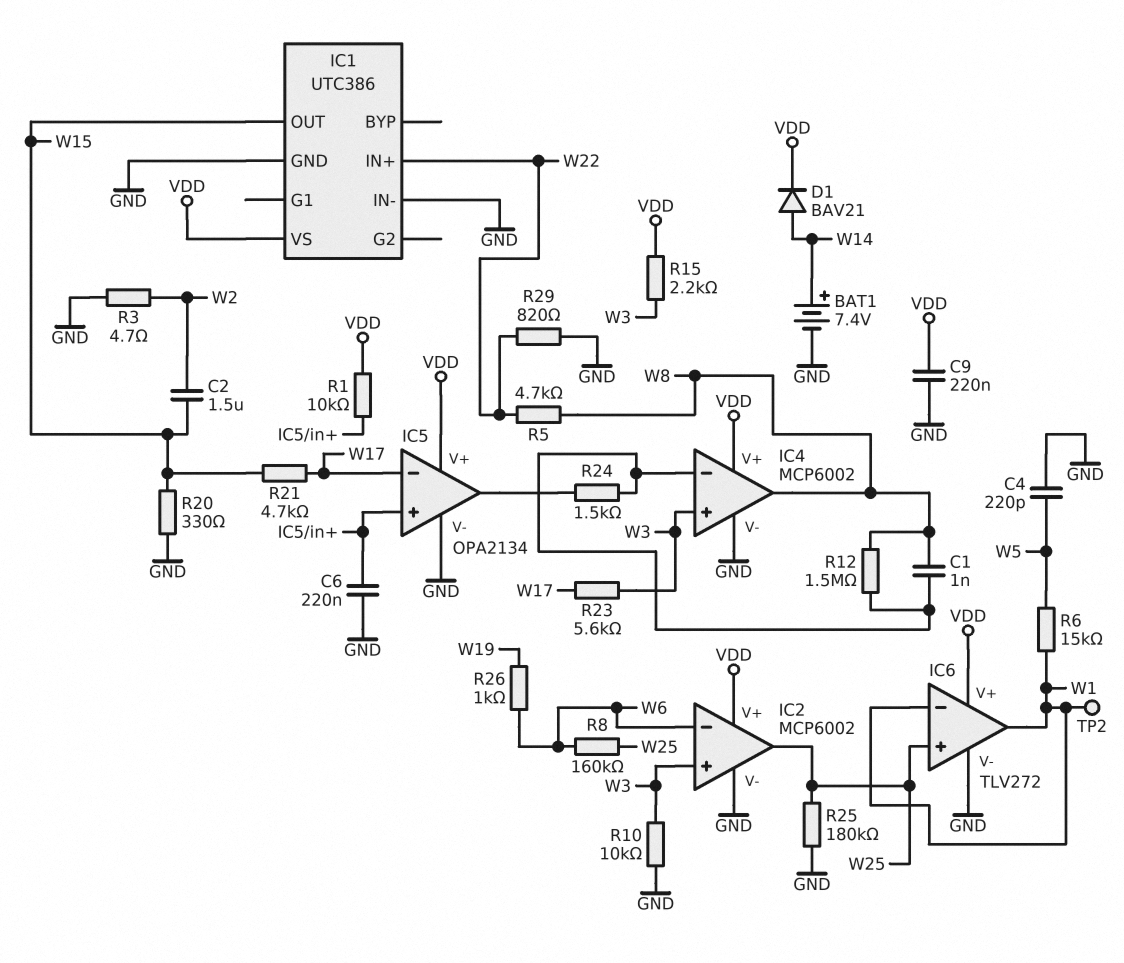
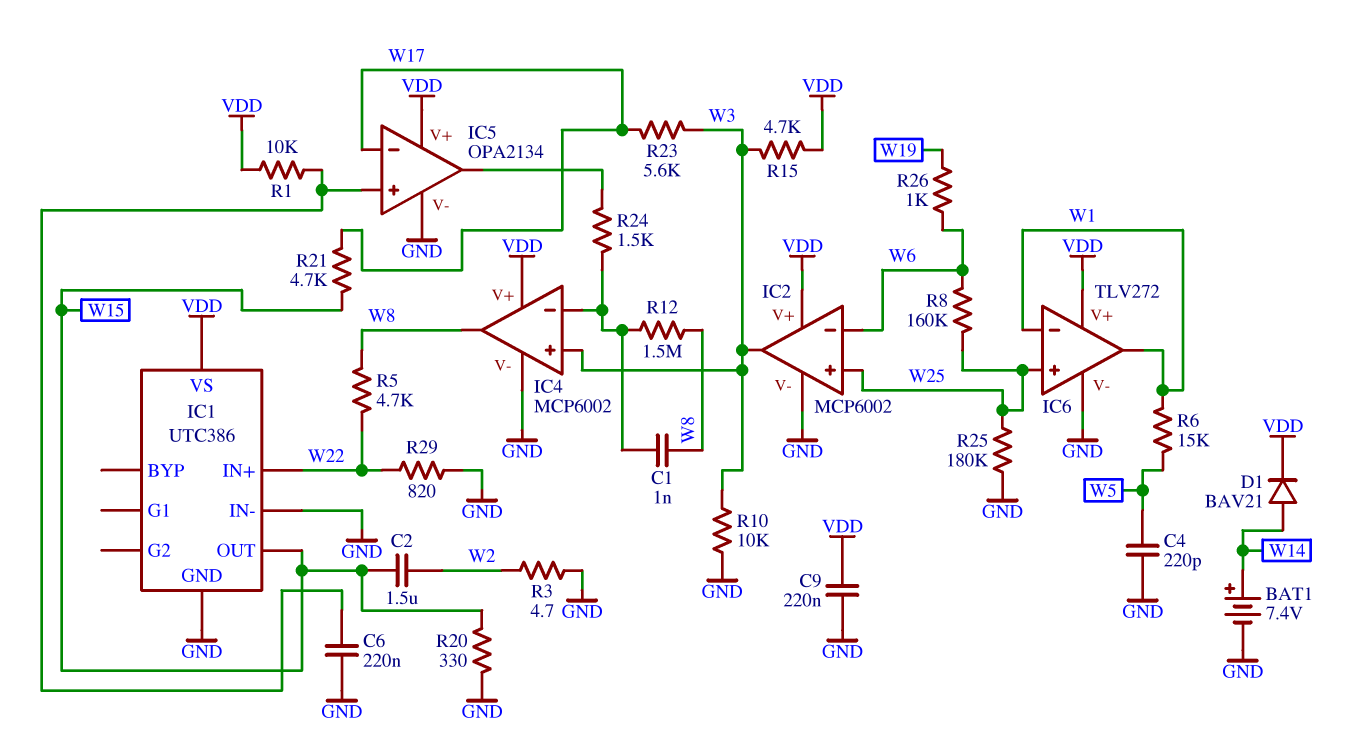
IC2 pin in+: W3 -> W25
IC2 pin out: W25 -> W3
R15: 2.2k (VDD, W3) -> 4.7k (VDD, W3)
TP2: test point (W1) -> none

